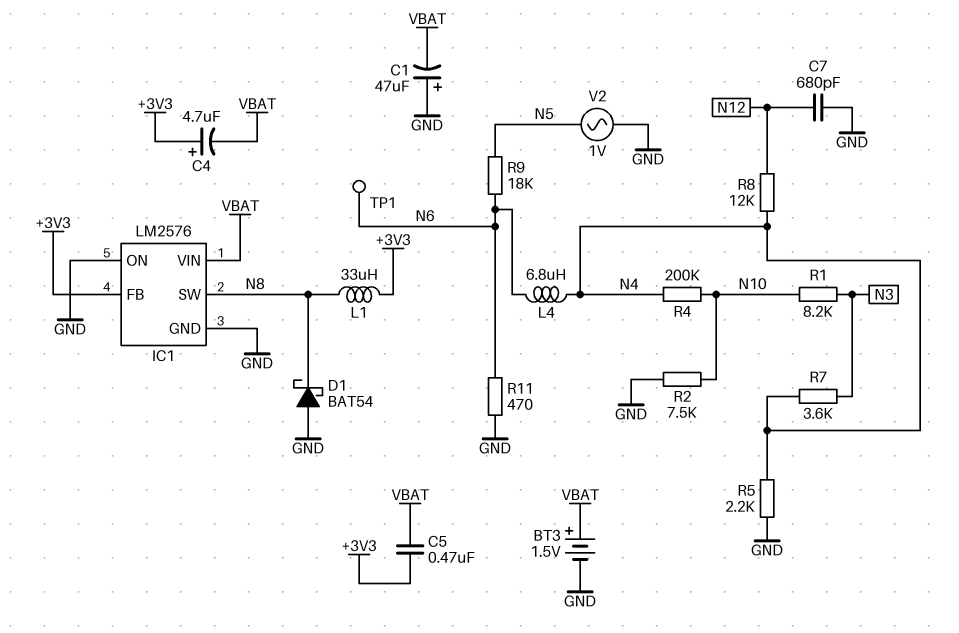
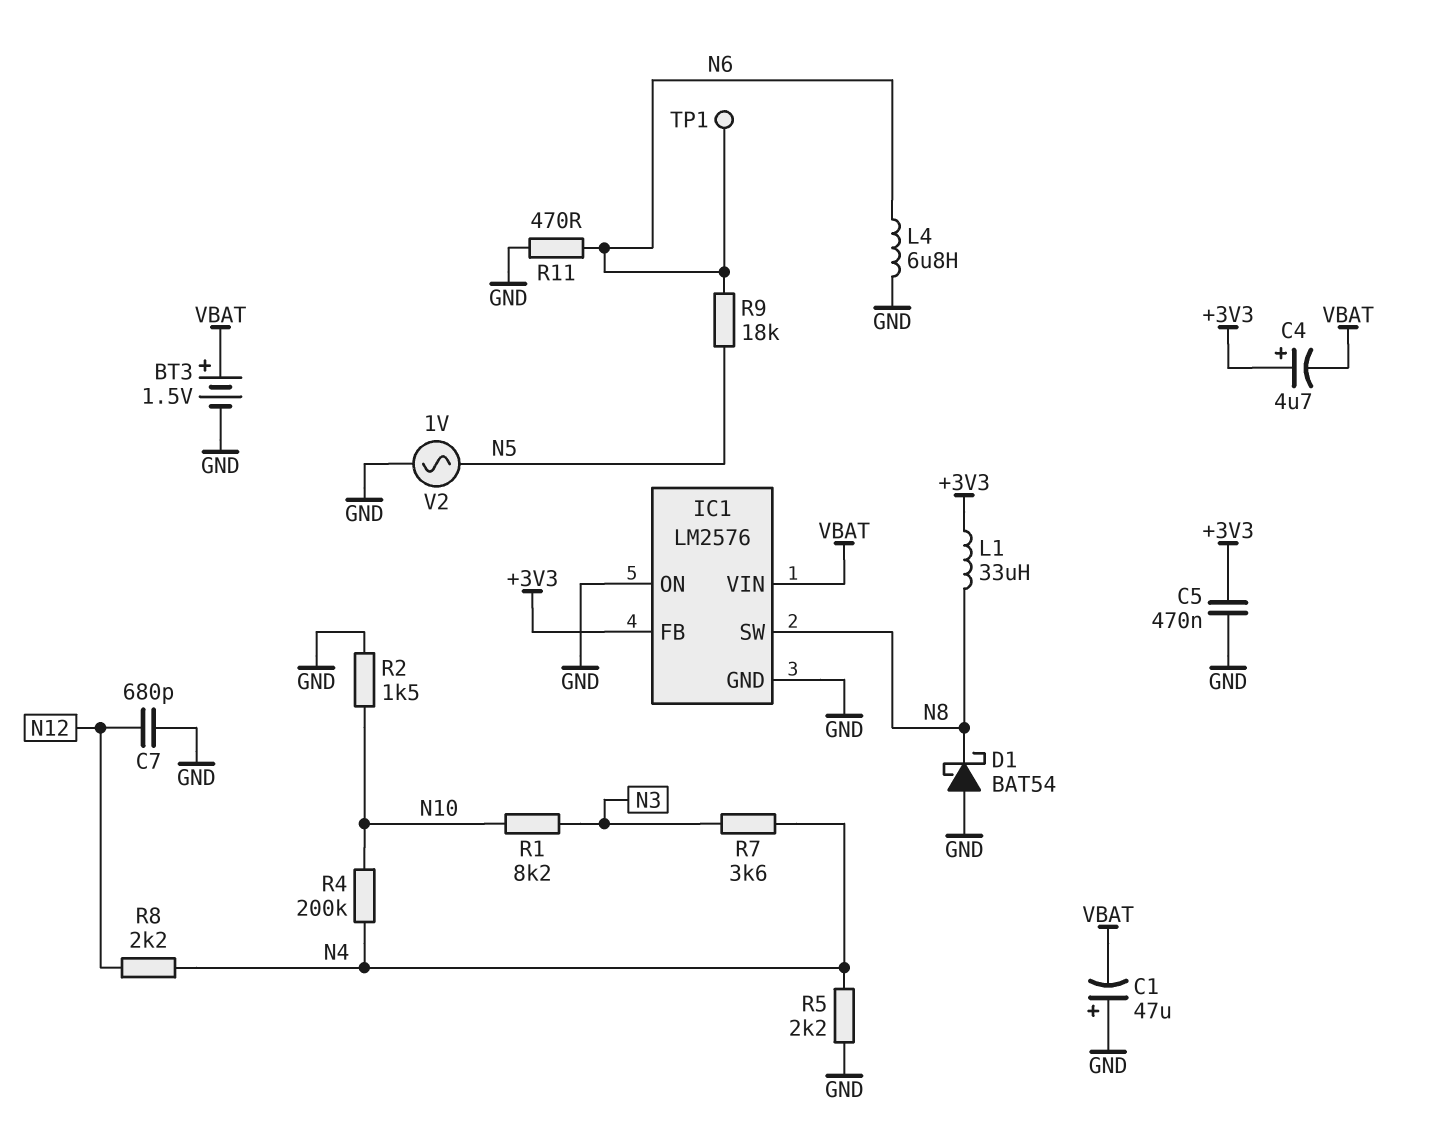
C5: 470nF (+3V3, VBAT) -> 470nF (+3V3, GND)
L4: 6.8uH (N4, N6) -> 6.8uH (GND, N6)
R2: 7.5k (GND, N10) -> 1.5k (GND, N10)
R8: 12k (N4, N12) -> 2.2k (N4, N12)

